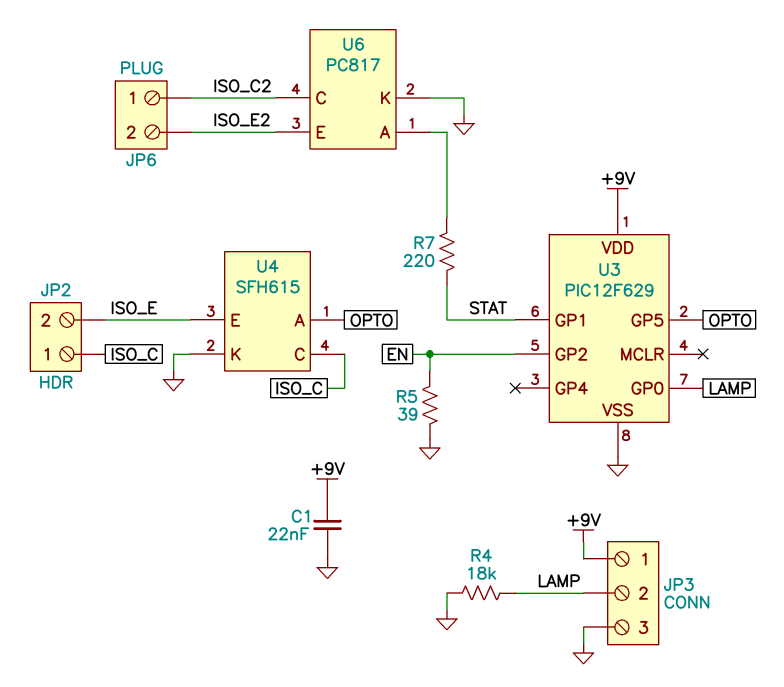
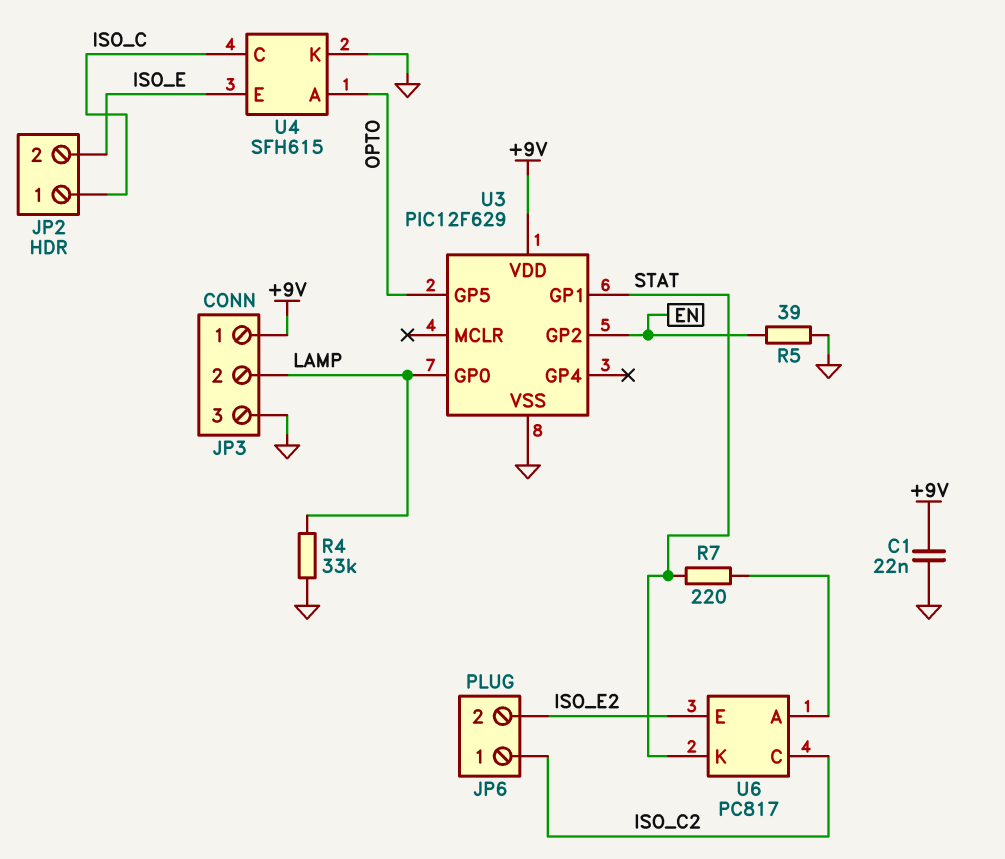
R4: 18k (GND, LAMP) -> 33k (GND, LAMP)
U6 pin K: GND -> STAT

